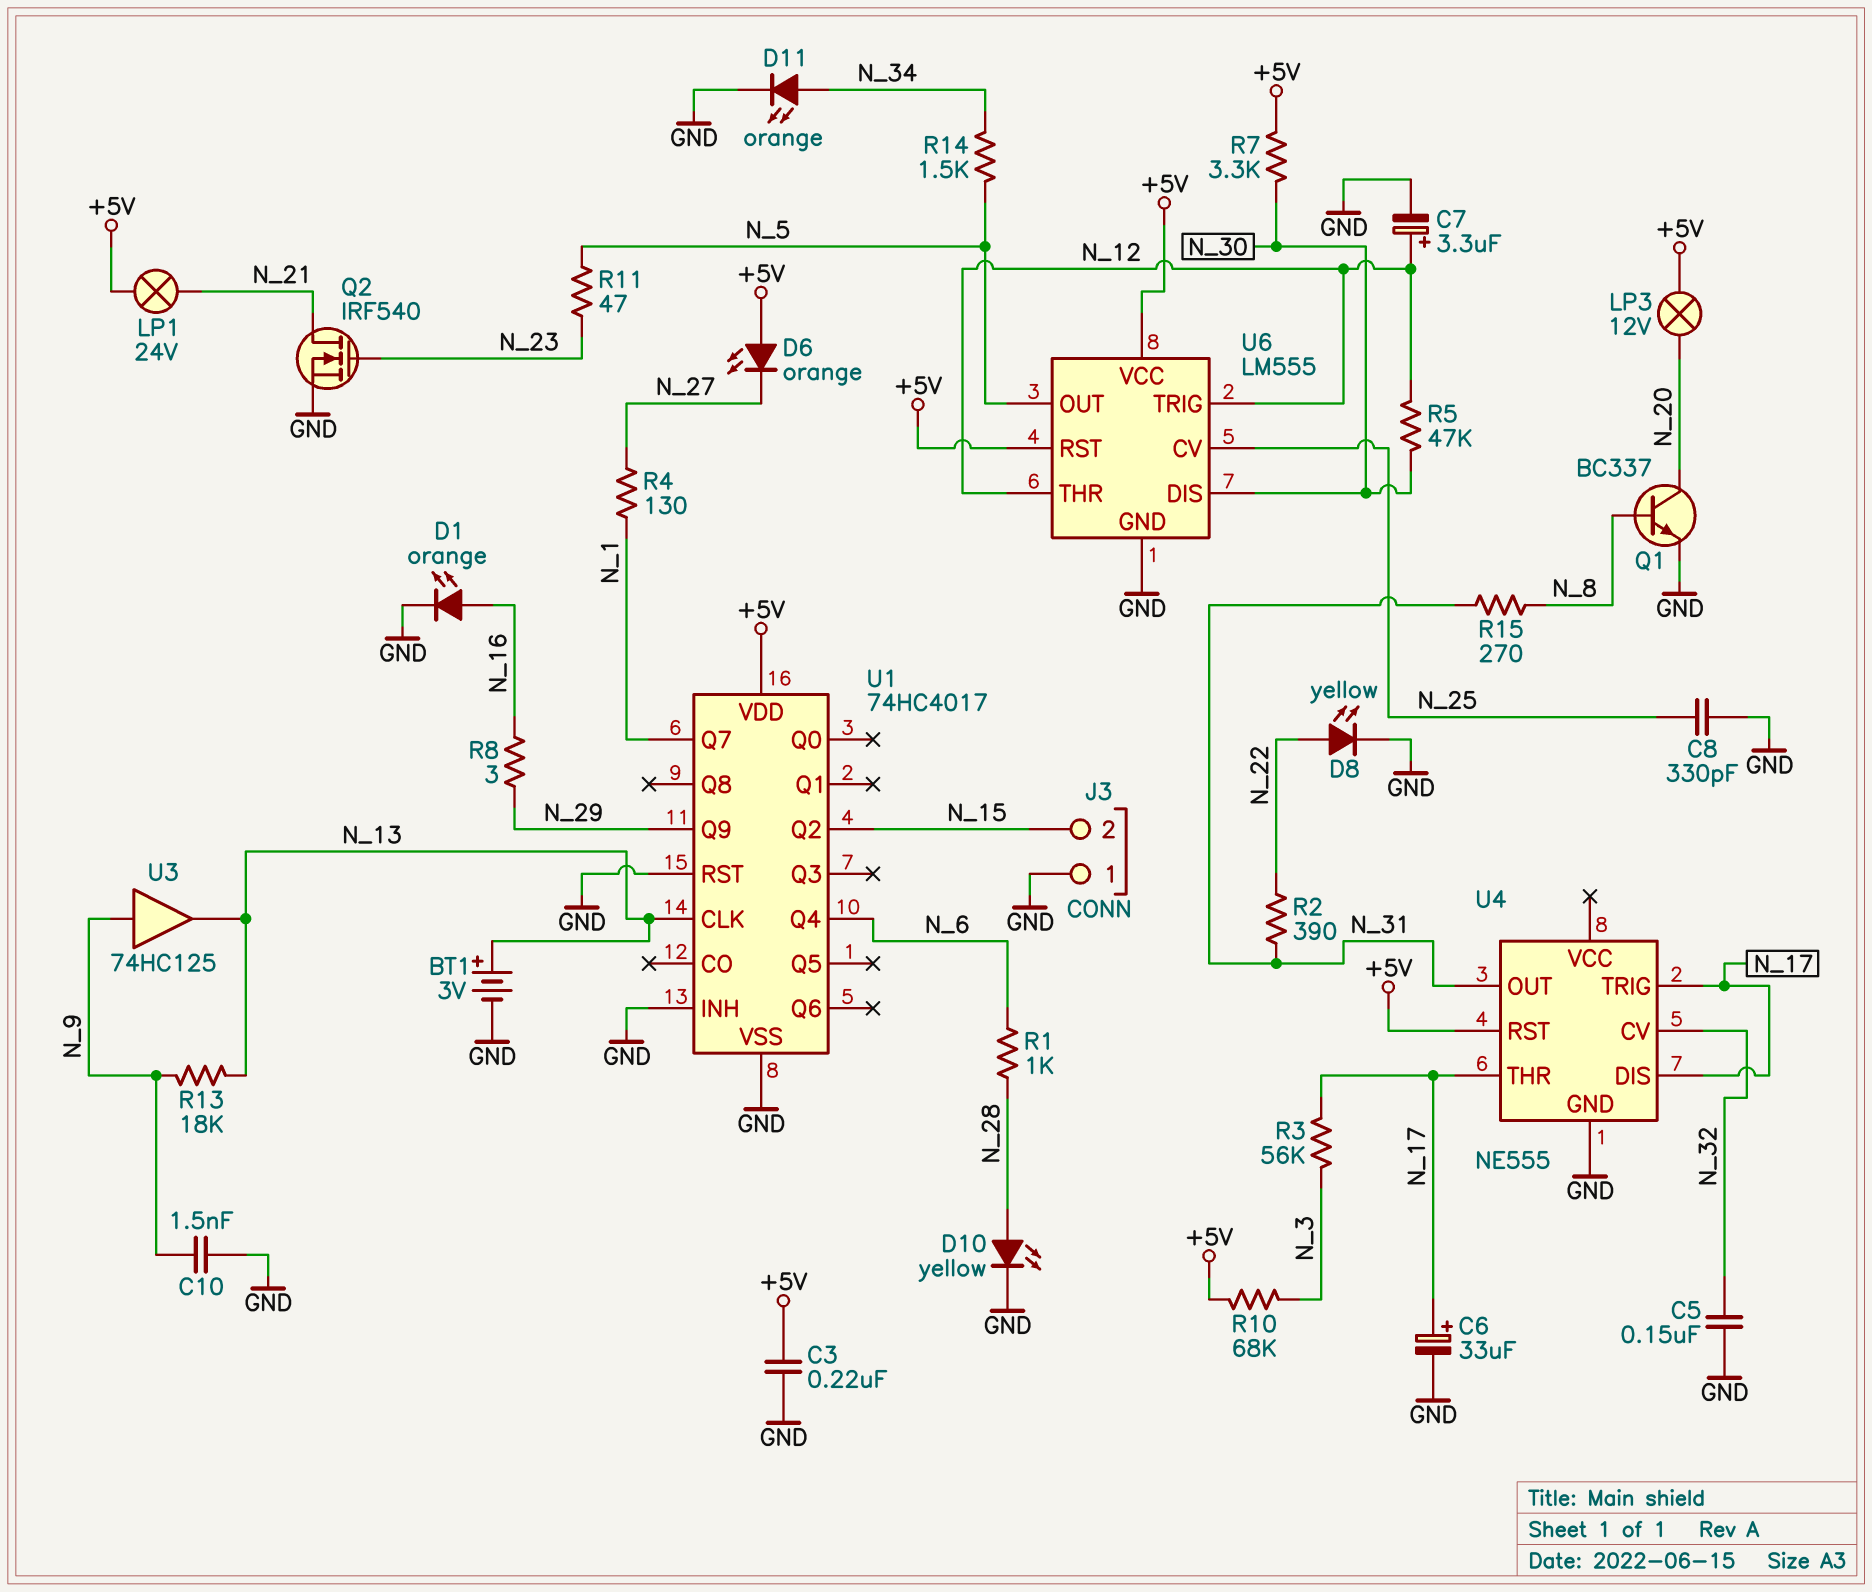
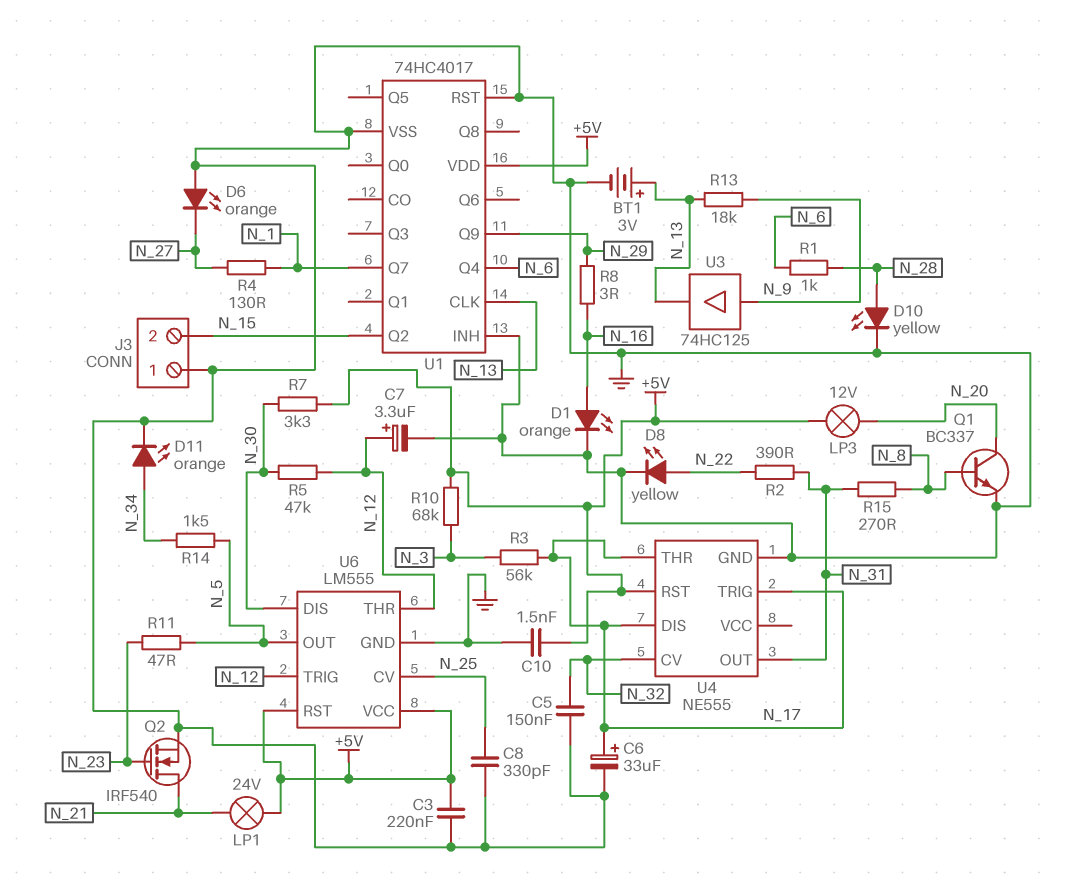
C10: 1.5nF (GND, N_9) -> 1.5nF (+5V, GND)
D6: LED orange (A +5V, K N_27) -> LED orange (A GND, K N_27)

